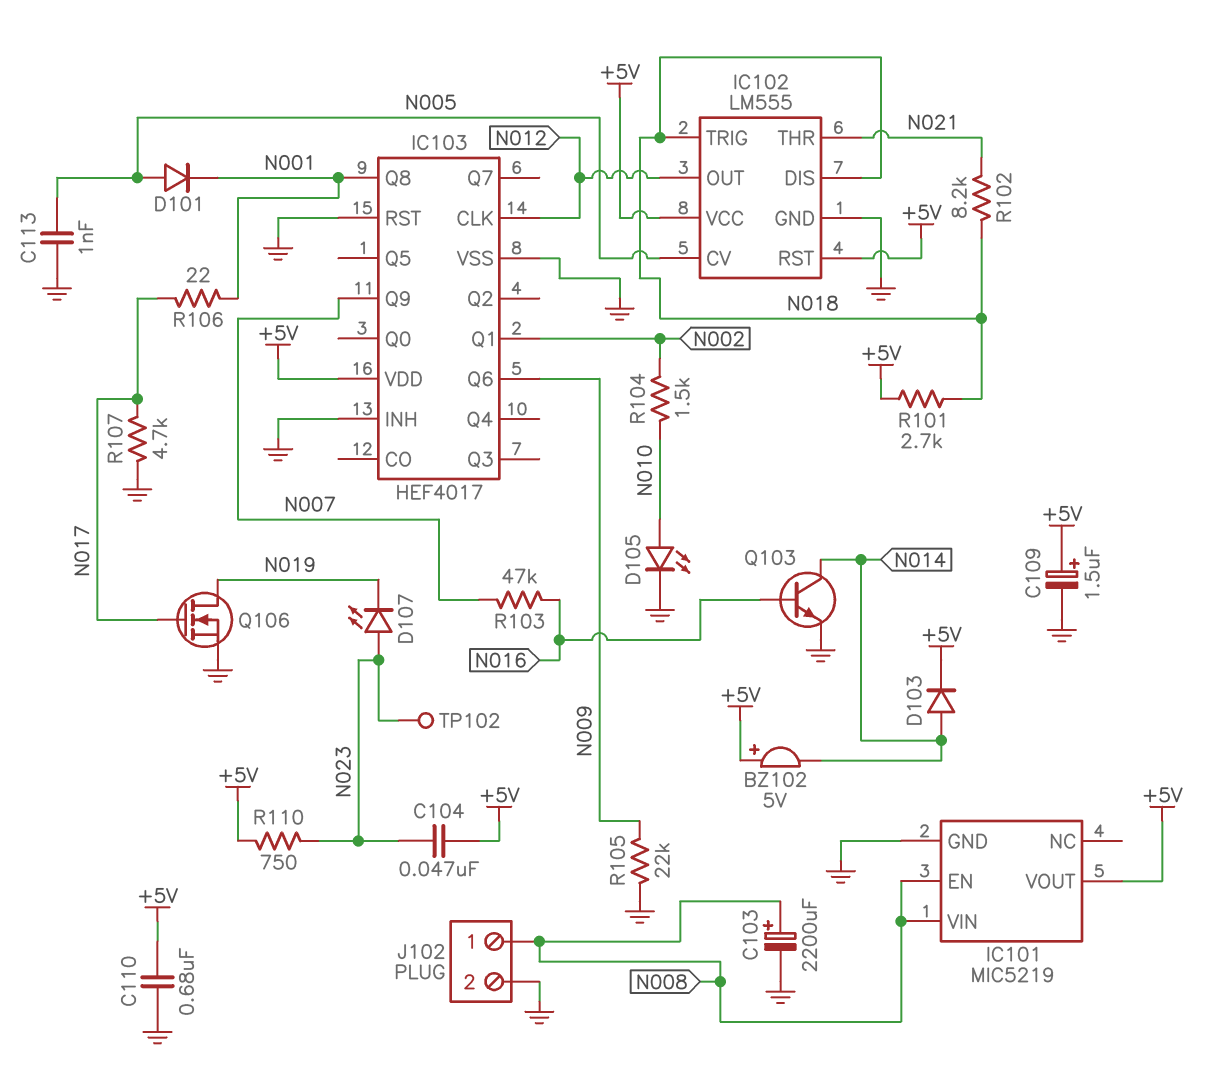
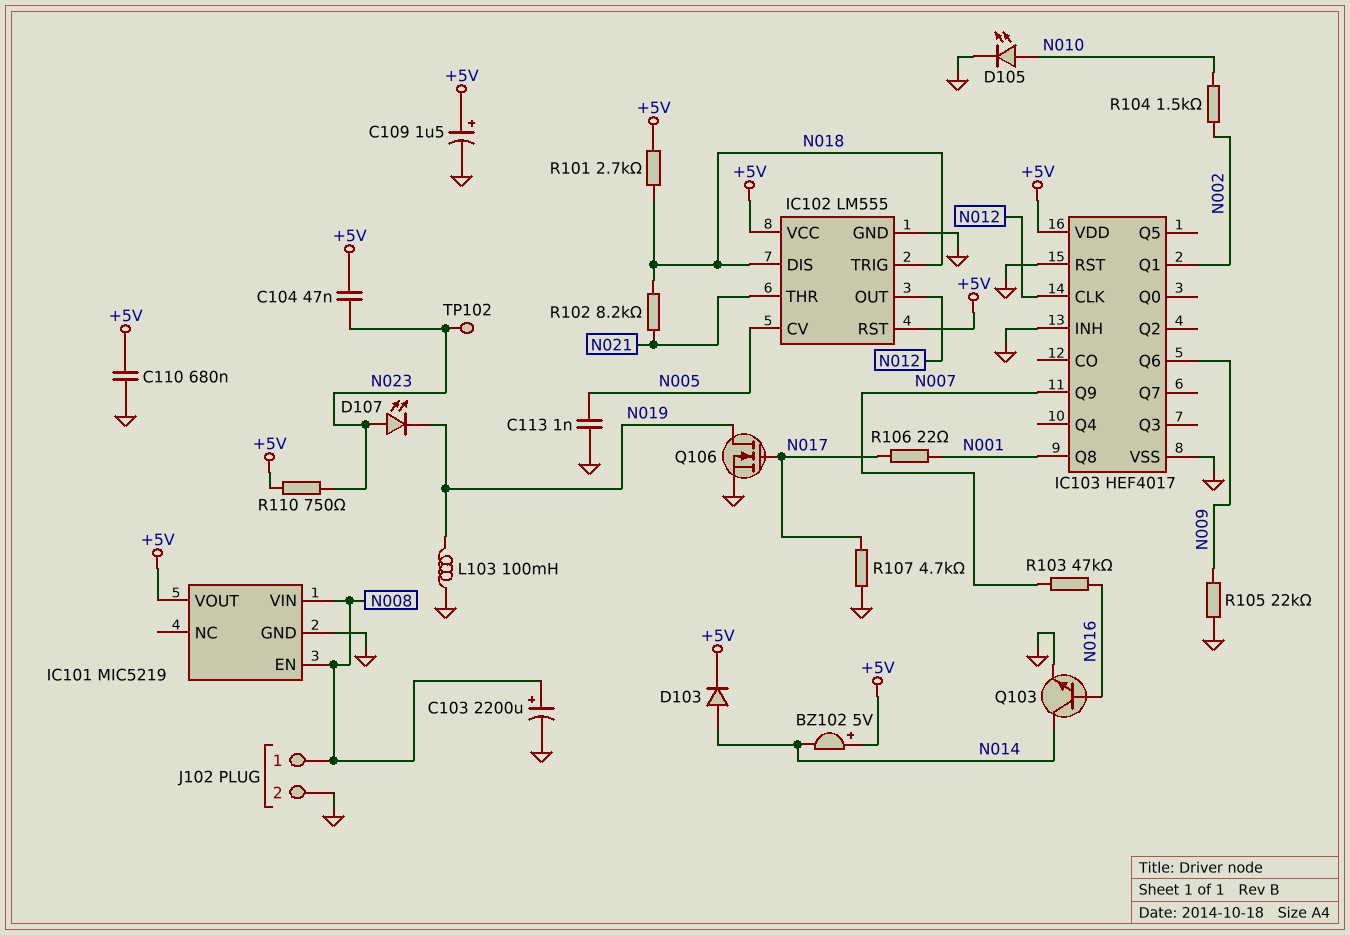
D101: diode (A N005, K N001) -> none
L103: none -> 100mH (GND, N019)

